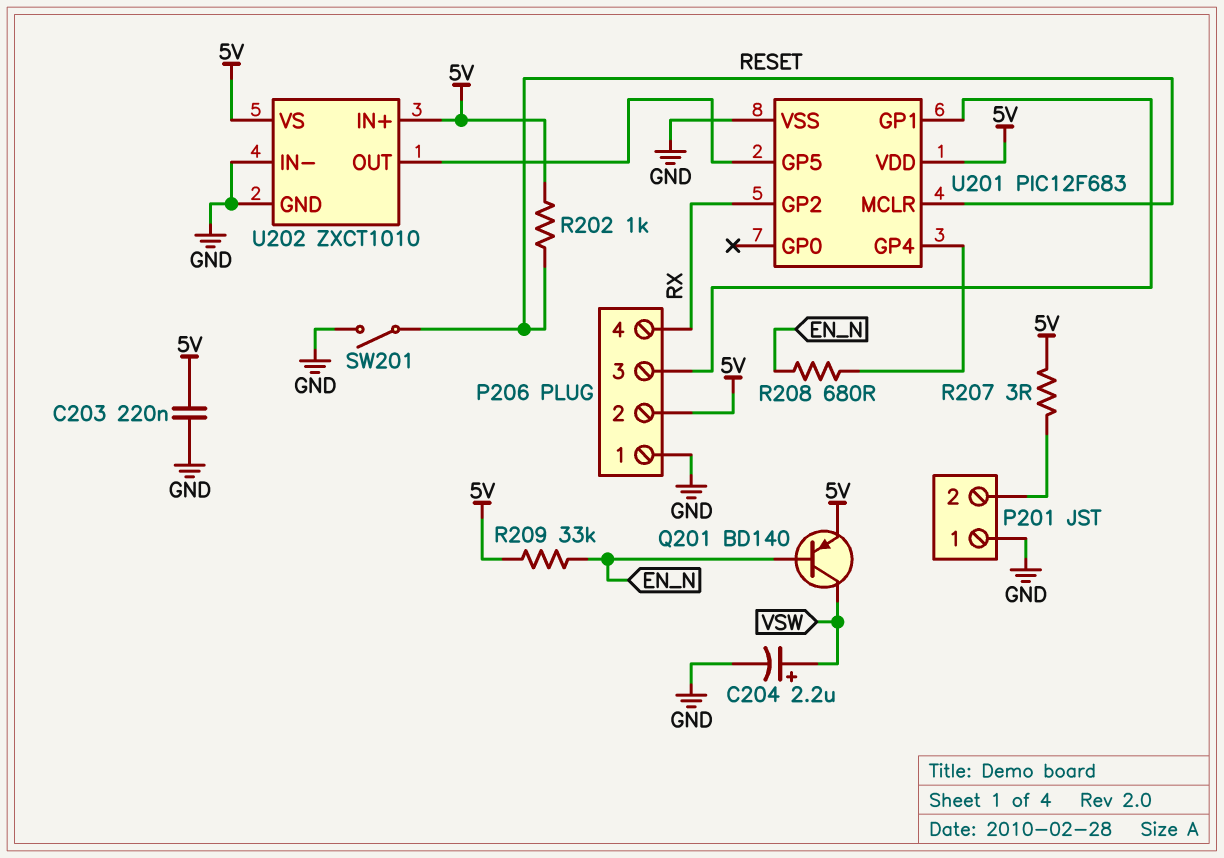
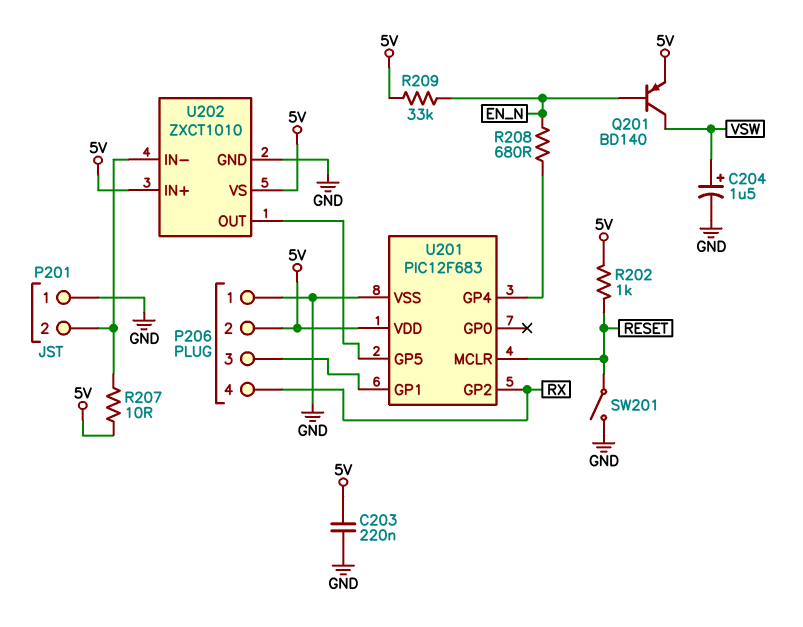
C204: 2.2uF (plus VSW, minus GND) -> 1.5uF (plus VSW, minus GND)
R207: 3 (5V, P201/2) -> 10 (5V, P201/2)
U202 pin IN-: GND -> P201/2

